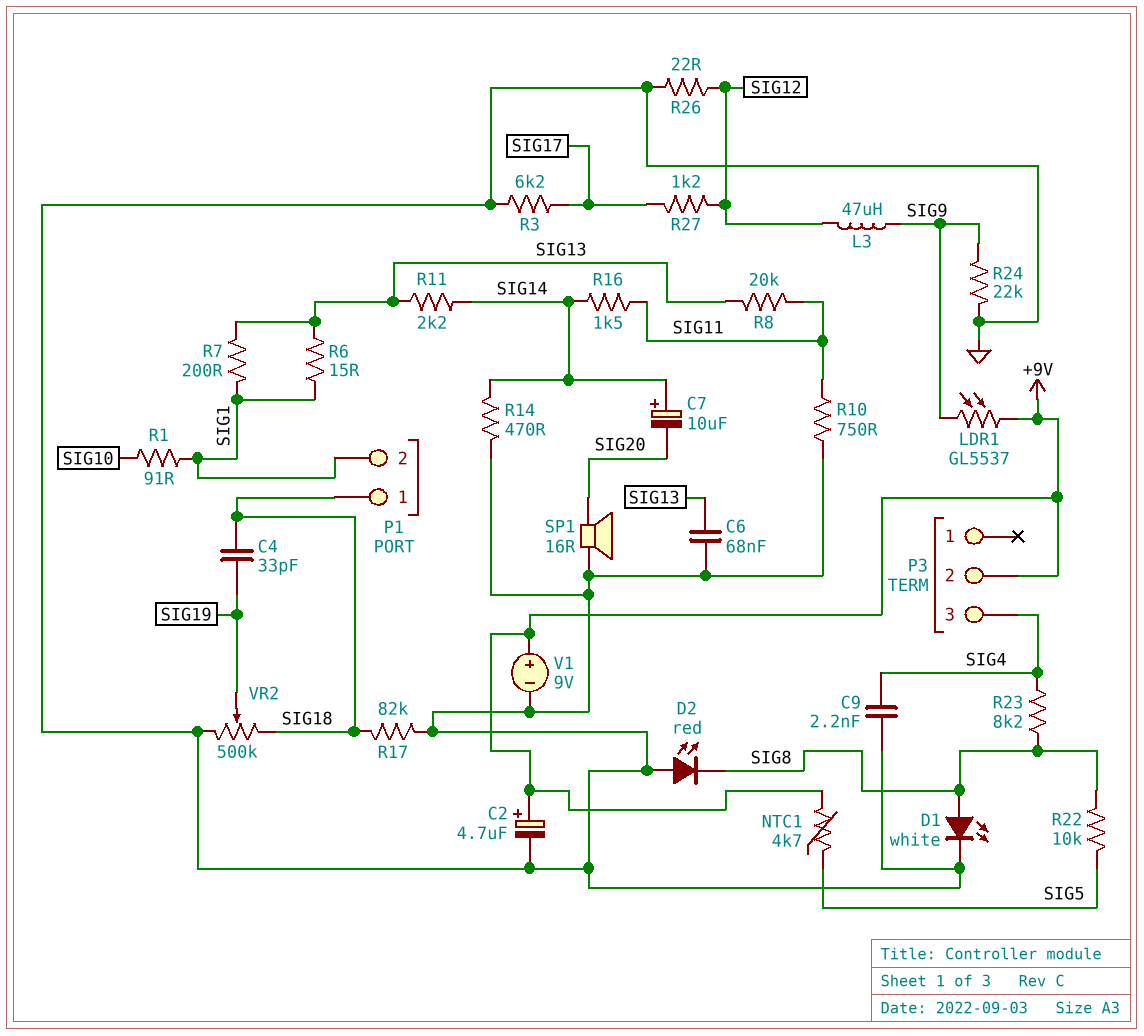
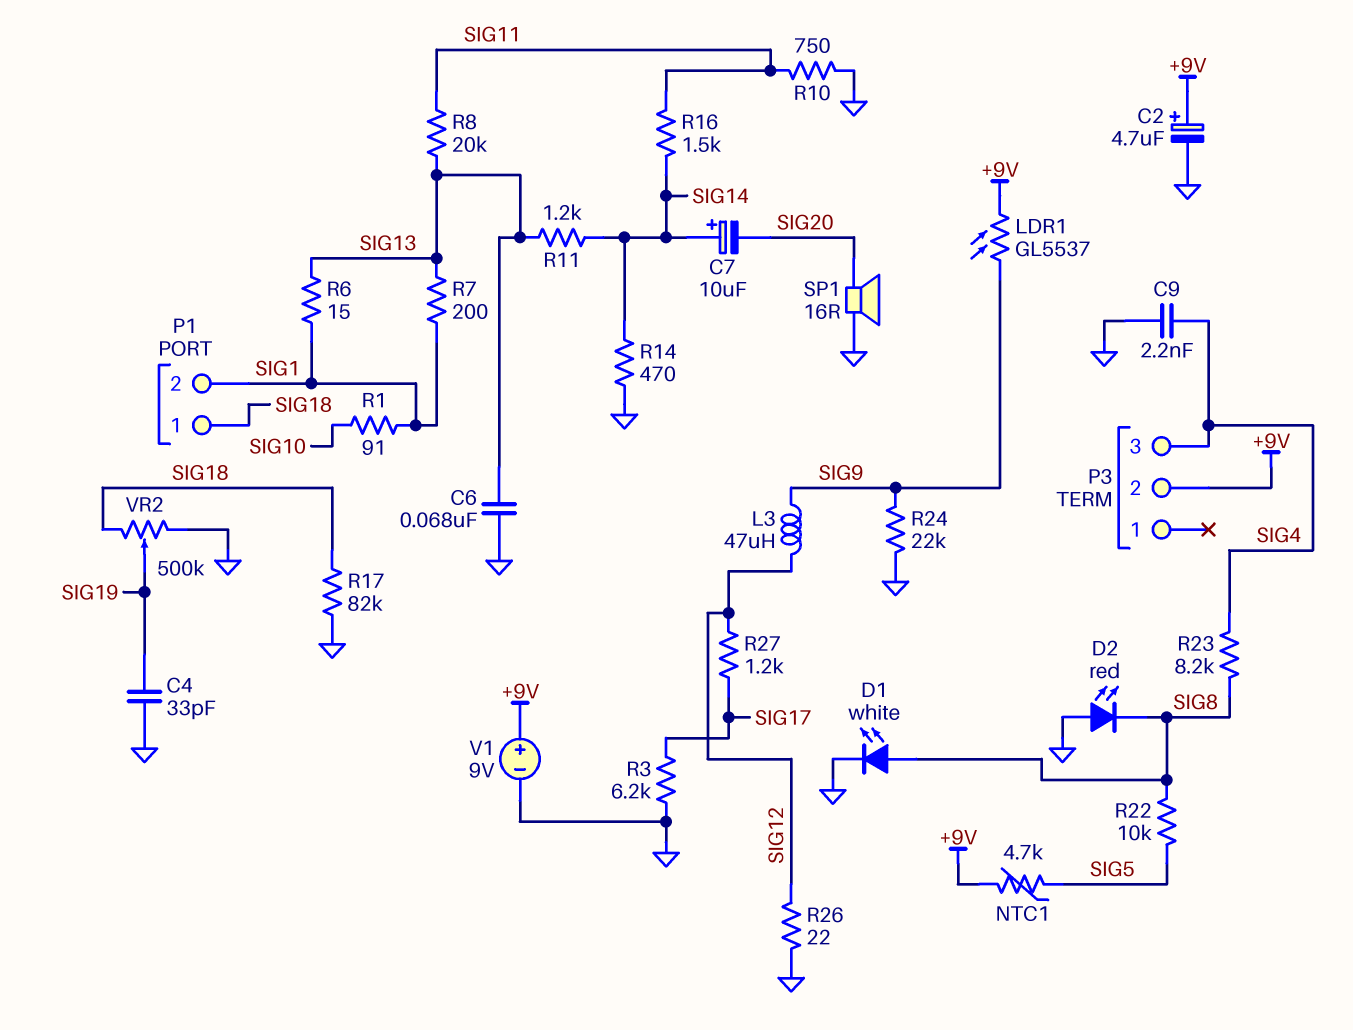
C4: 33pF (SIG18, SIG19) -> 33pF (GND, SIG19)
R11: 2.2k (SIG13, SIG14) -> 1.2k (SIG13, SIG14)

